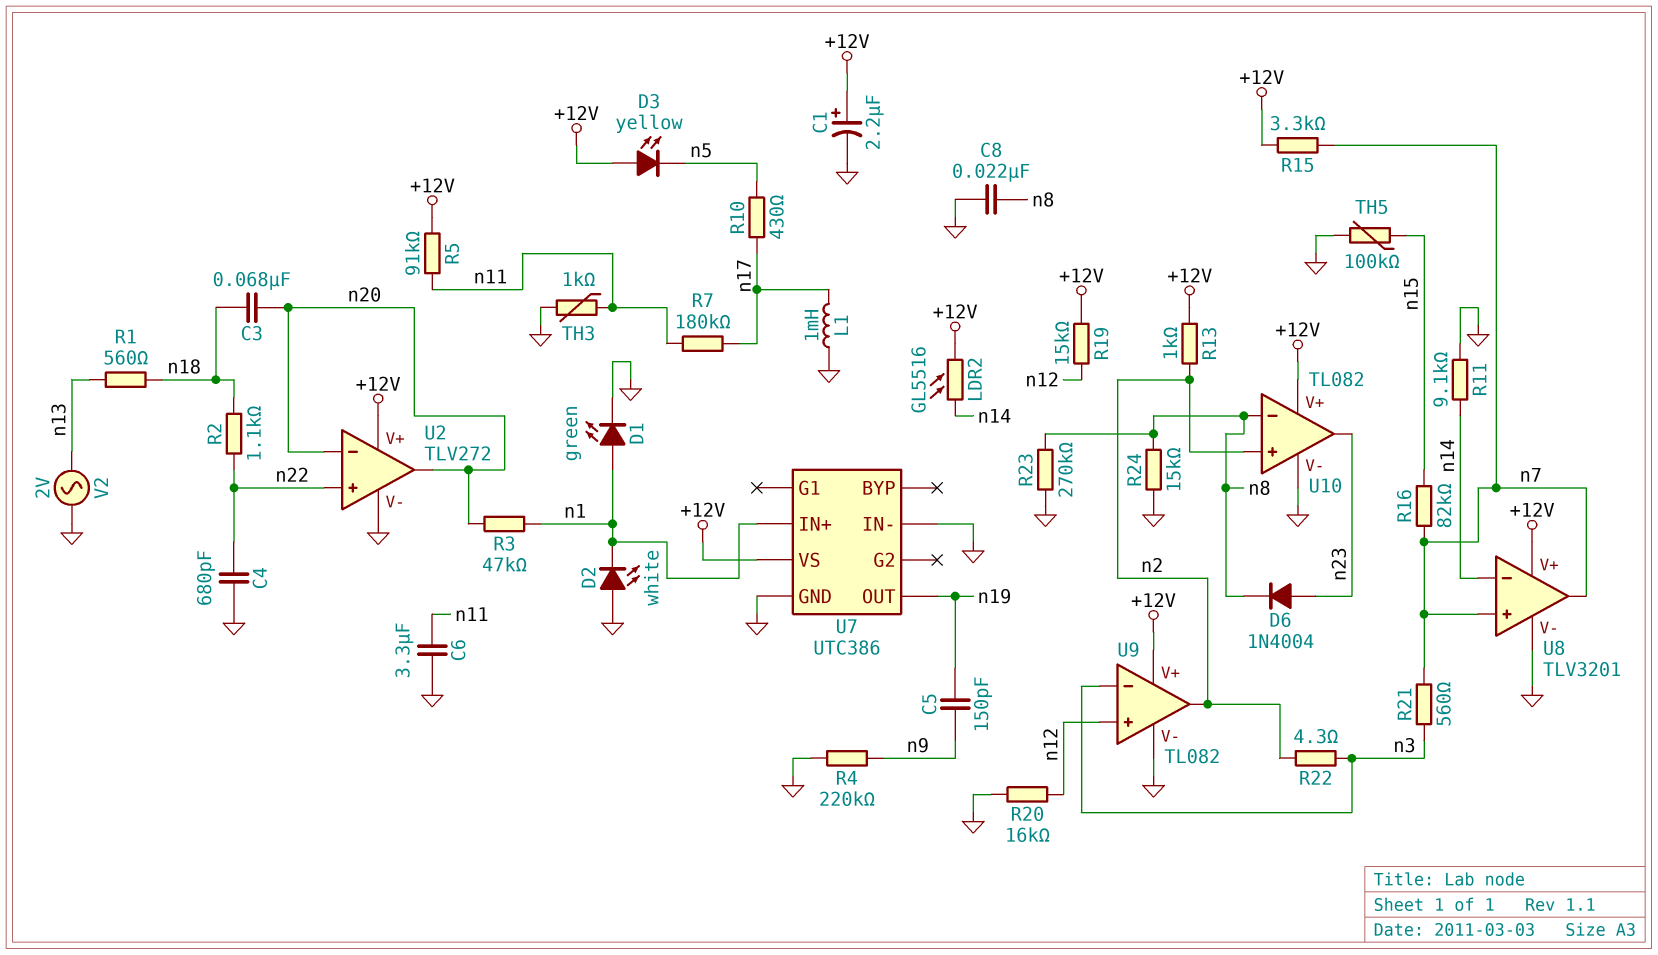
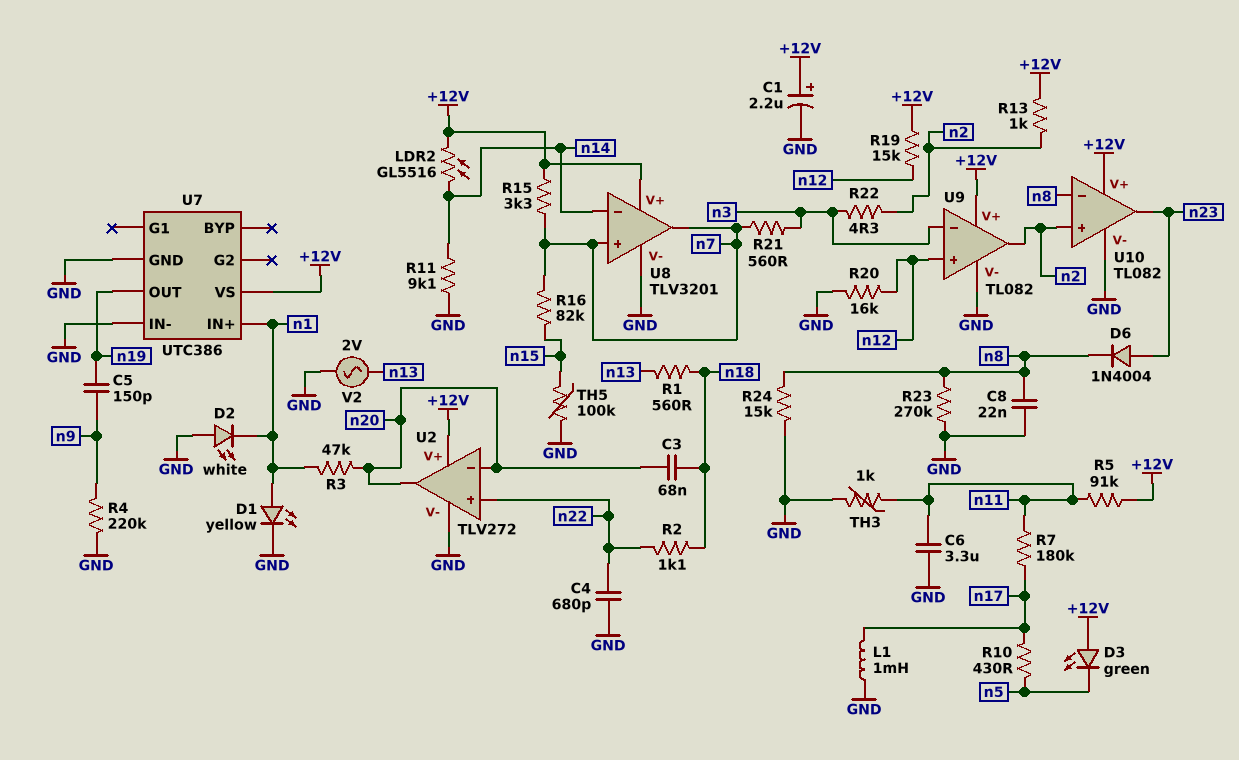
D1: LED green (A n1, K GND) -> LED yellow (A n1, K GND)
D3: LED yellow (A +12V, K n5) -> LED green (A +12V, K n5)

